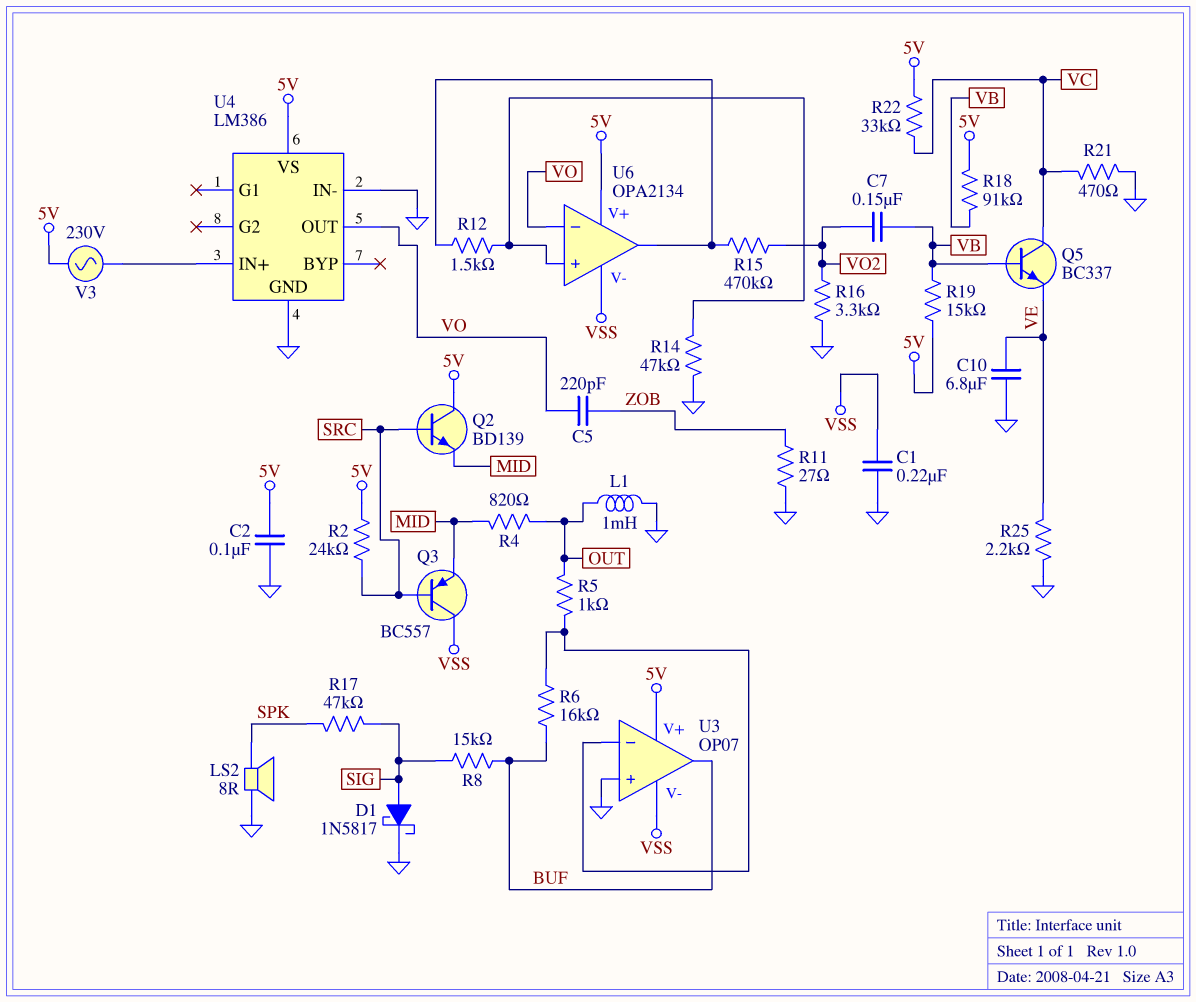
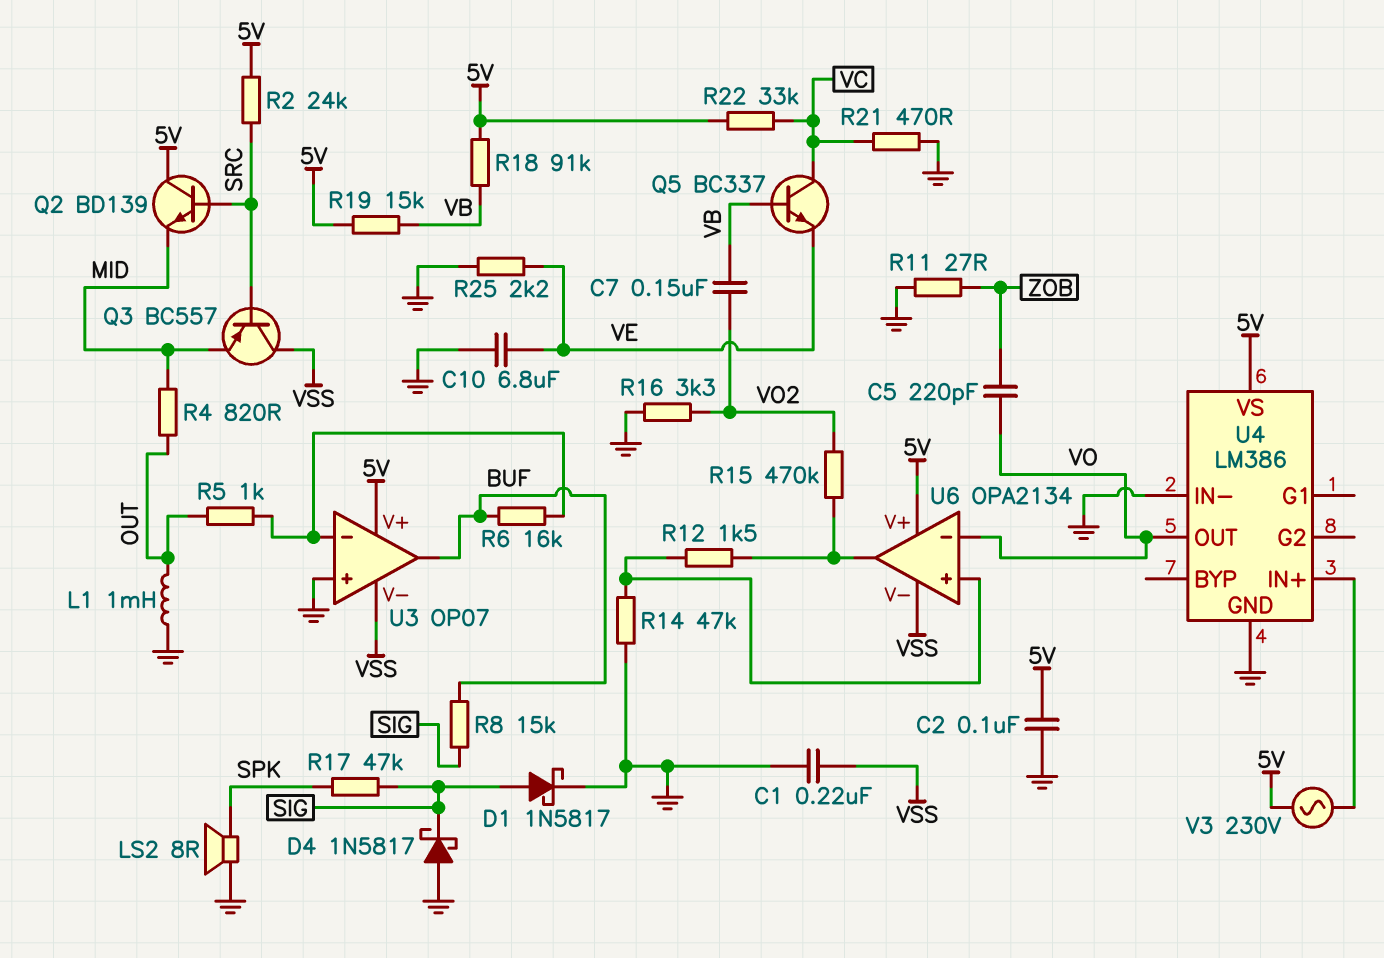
D4: none -> schottky 1N5817 (A GND, K SIG)

